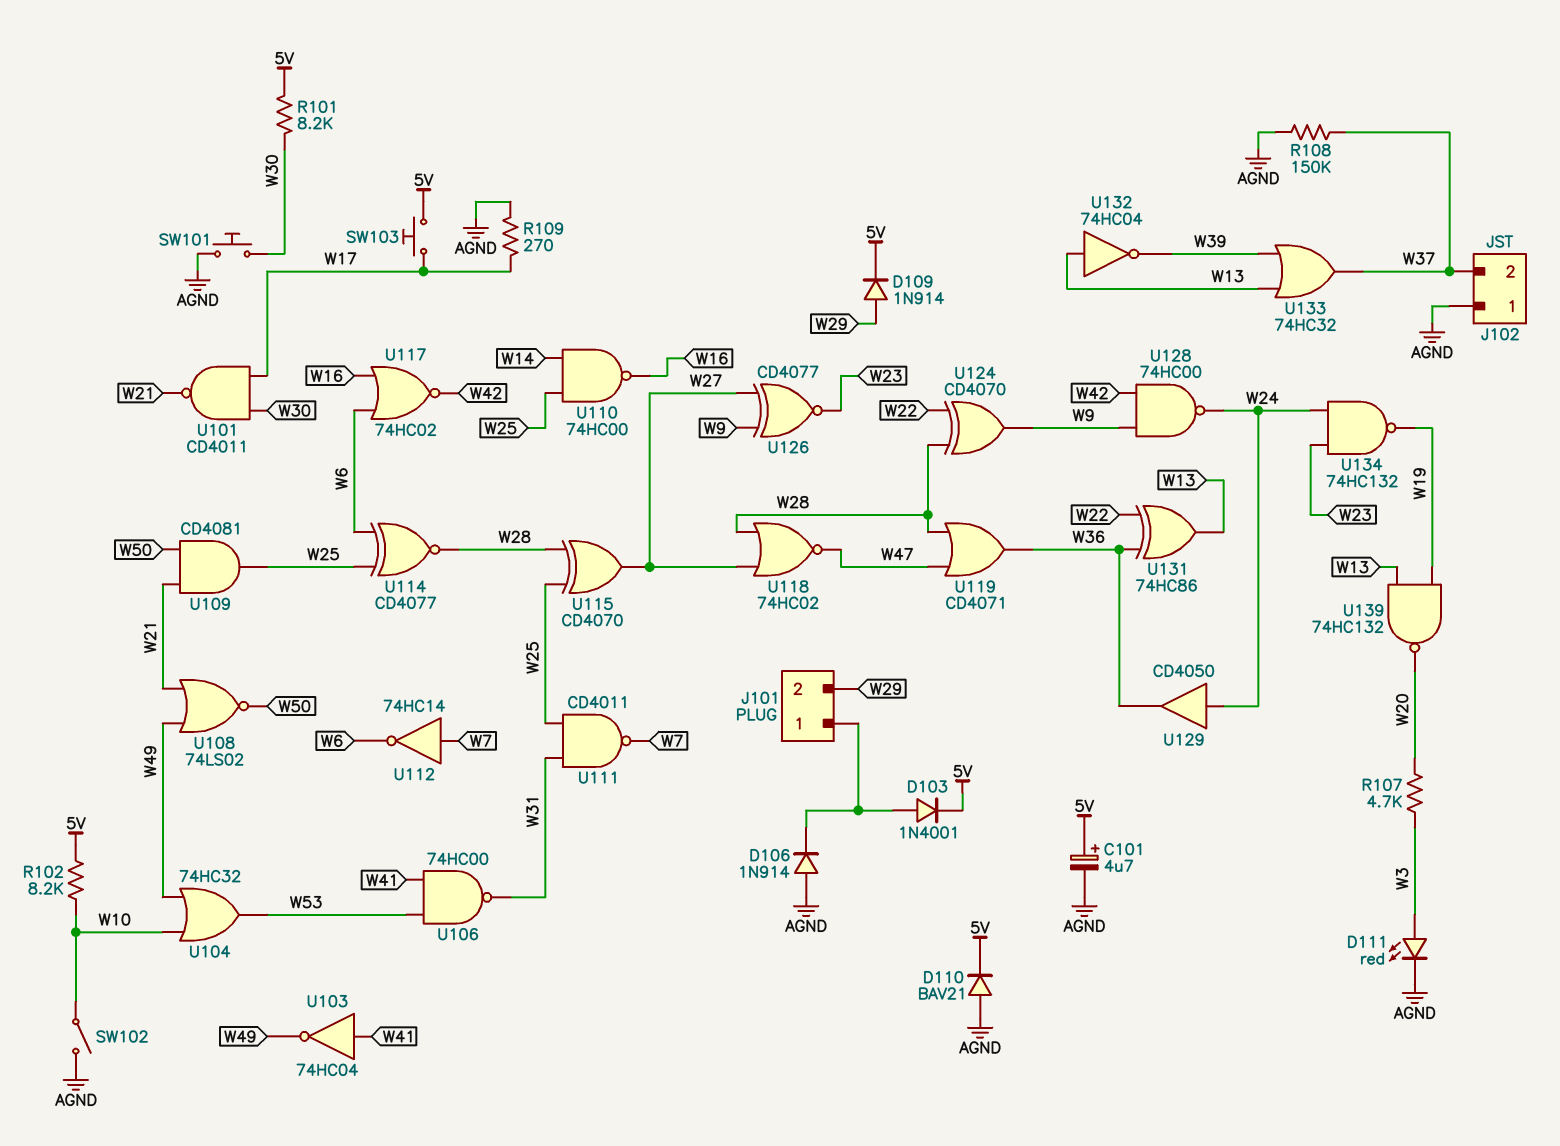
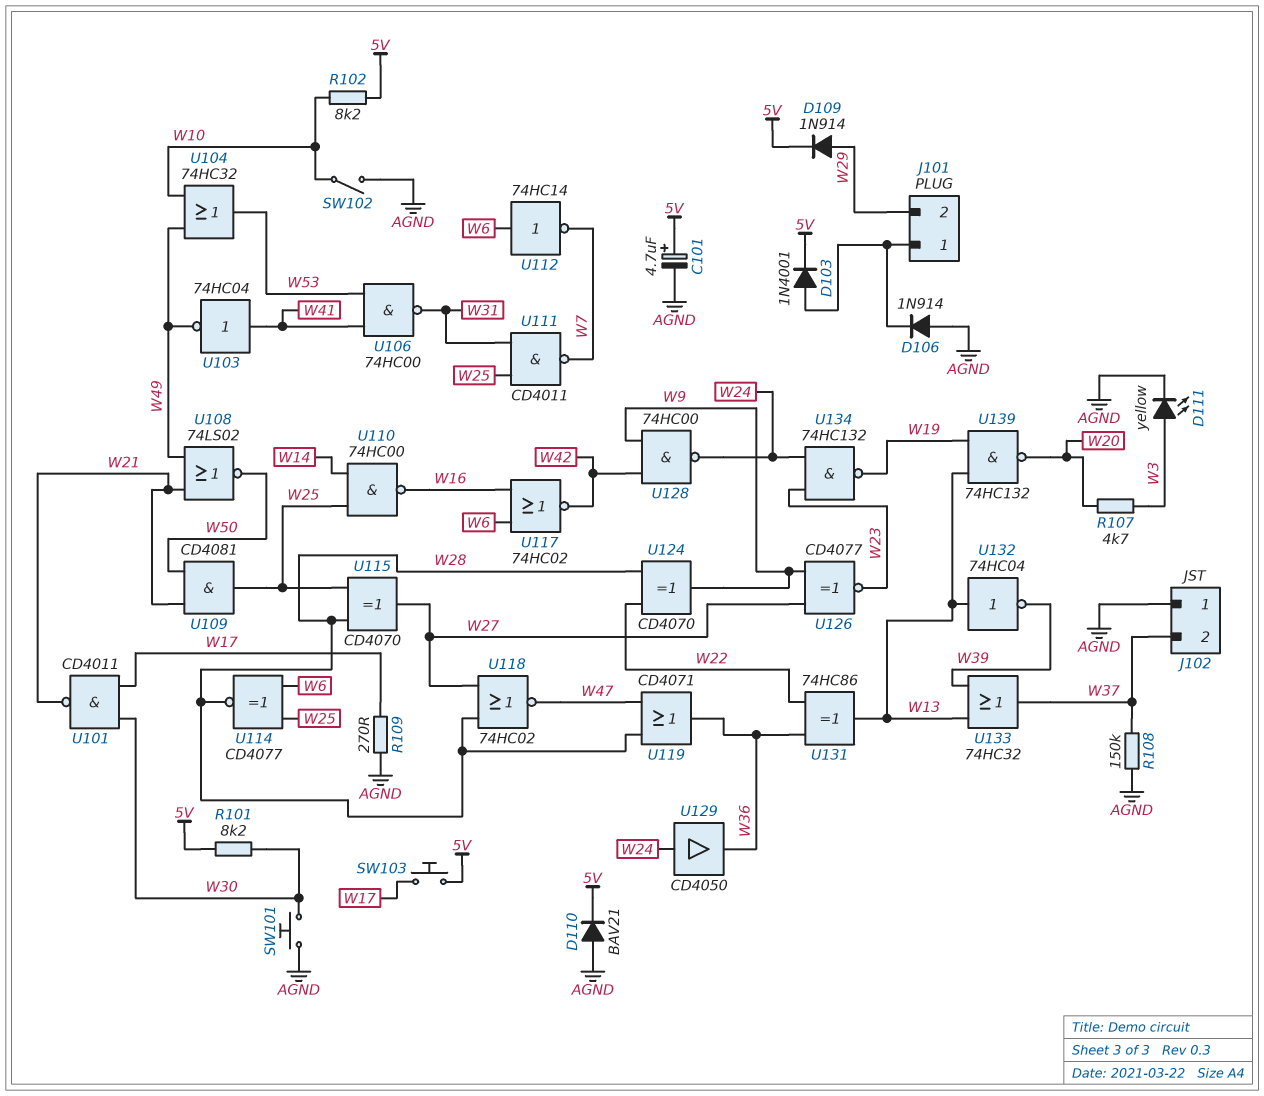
D111: LED red (A W3, K AGND) -> LED yellow (A W3, K AGND)
U112: NOT 74HC14 (in W7, out W6) -> NOT 74HC14 (in W6, out W7)

